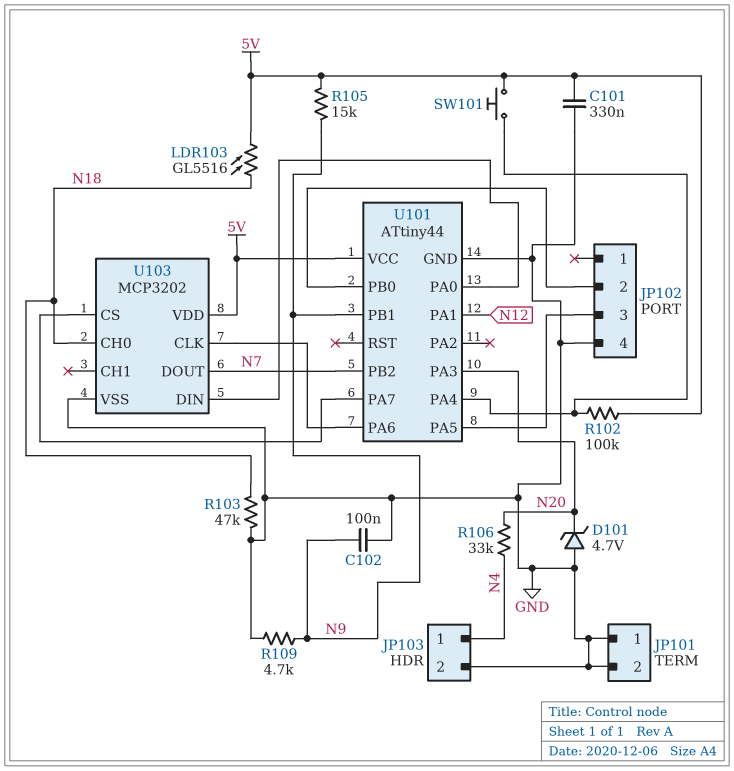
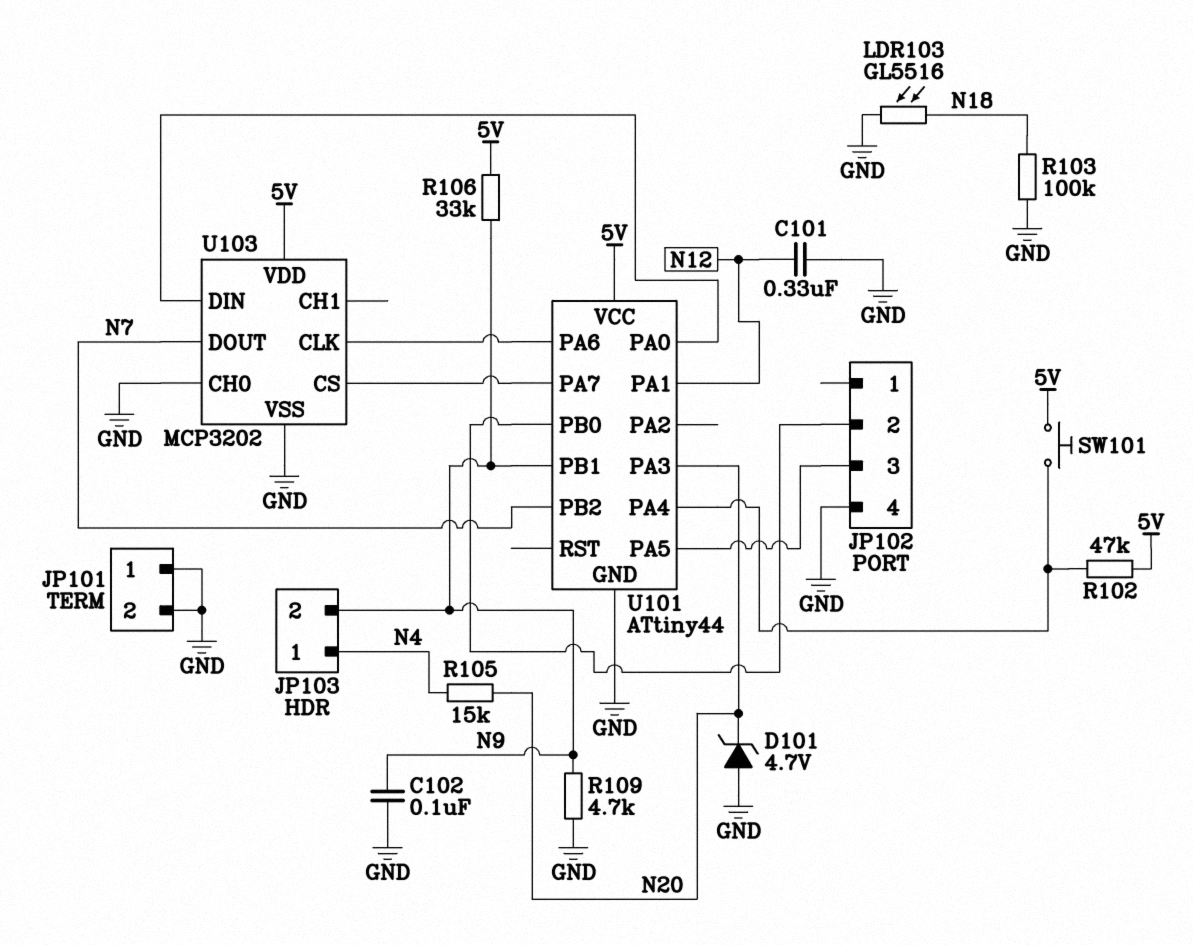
C101: 330nF (5V, GND) -> 330nF (GND, N12)
JP103 pin 2: GND -> N9
LDR103: GL5516 (5V, N18) -> GL5516 (GND, N18)
R102: 100k (5V, U101/PA4) -> 47k (5V, U101/PA4)
R103: 47k (GND, N18) -> 100k (GND, N18)
R105: 15k (5V, N9) -> 15k (N4, N20)
R106: 33k (N4, N20) -> 33k (5V, N9)
U103 pin CH0: N18 -> GND

